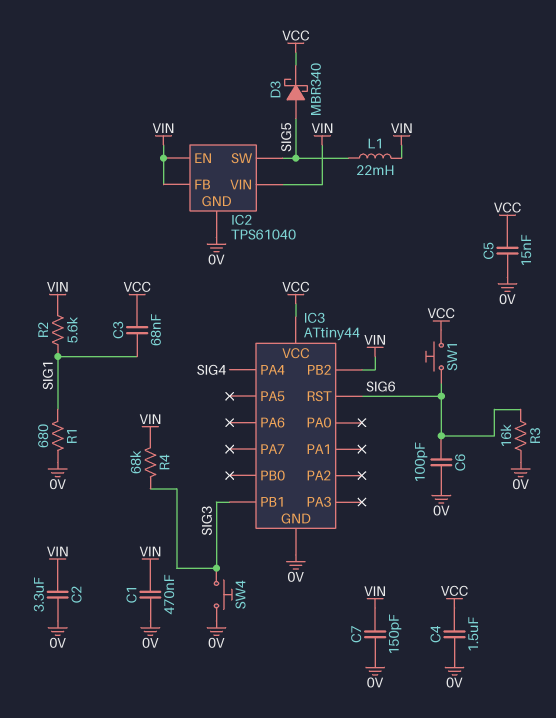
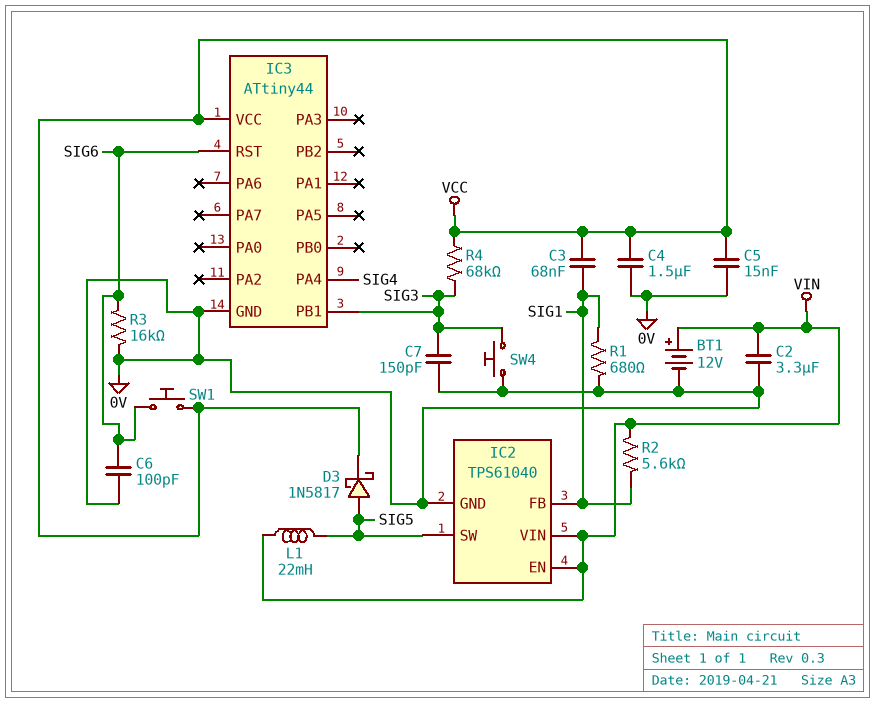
BT1: none -> 12V (plus VIN, minus 0V)
C1: 470nF (0V, VIN) -> none
C7: 150pF (0V, VIN) -> 150pF (0V, SIG3)
D3: schottky MBR340 (A SIG5, K VCC) -> schottky 1N5817 (A SIG5, K VCC)
IC2 pin FB: VIN -> SIG1
IC3 pin PB2: VIN -> none
R4: 68k (SIG3, VIN) -> 68k (SIG3, VCC)

